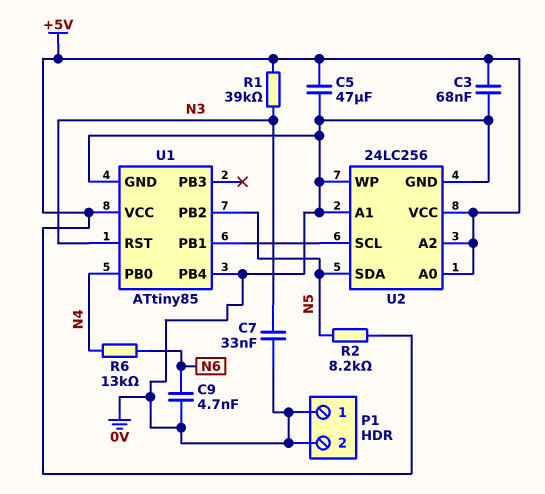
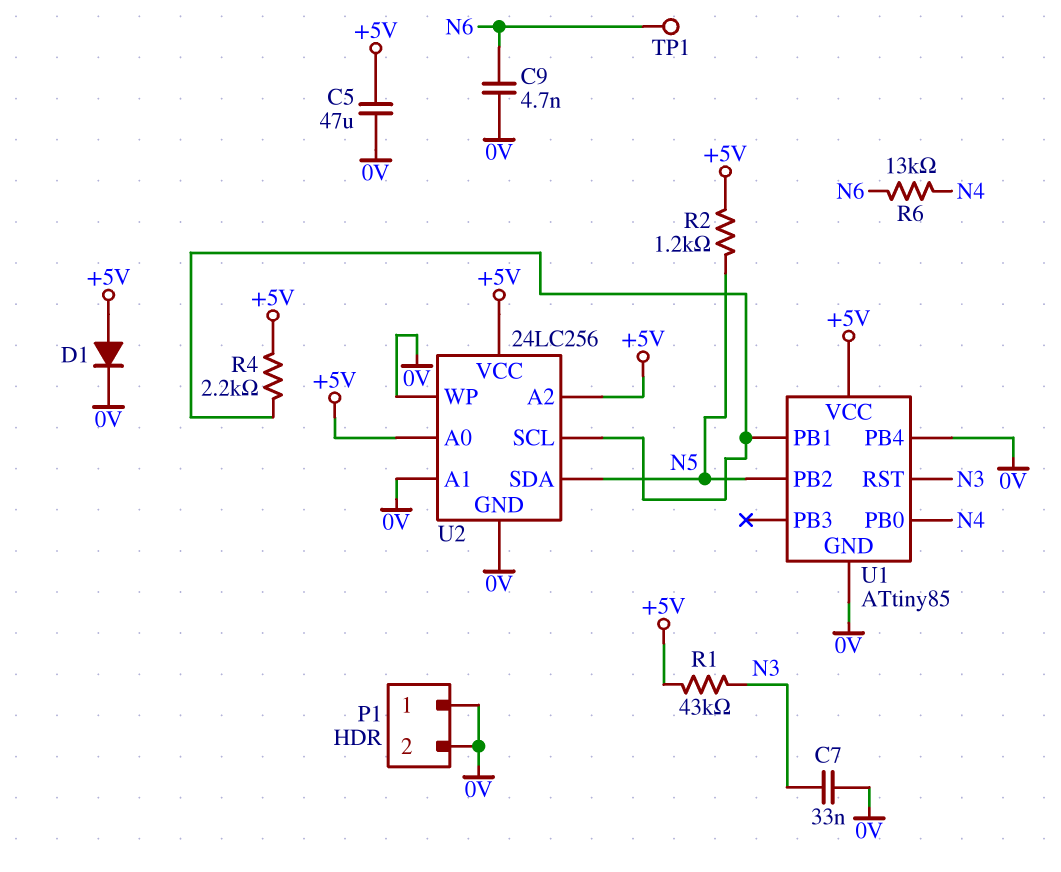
C3: 68nF (+5V, 0V) -> none
D1: none -> diode (A +5V, K 0V)
R1: 39k (+5V, N3) -> 43k (+5V, N3)
R2: 8.2k (+5V, N5) -> 1.2k (+5V, N5)
R4: none -> 2.2k (+5V, U1/PB1)
TP1: none -> test point (N6)

